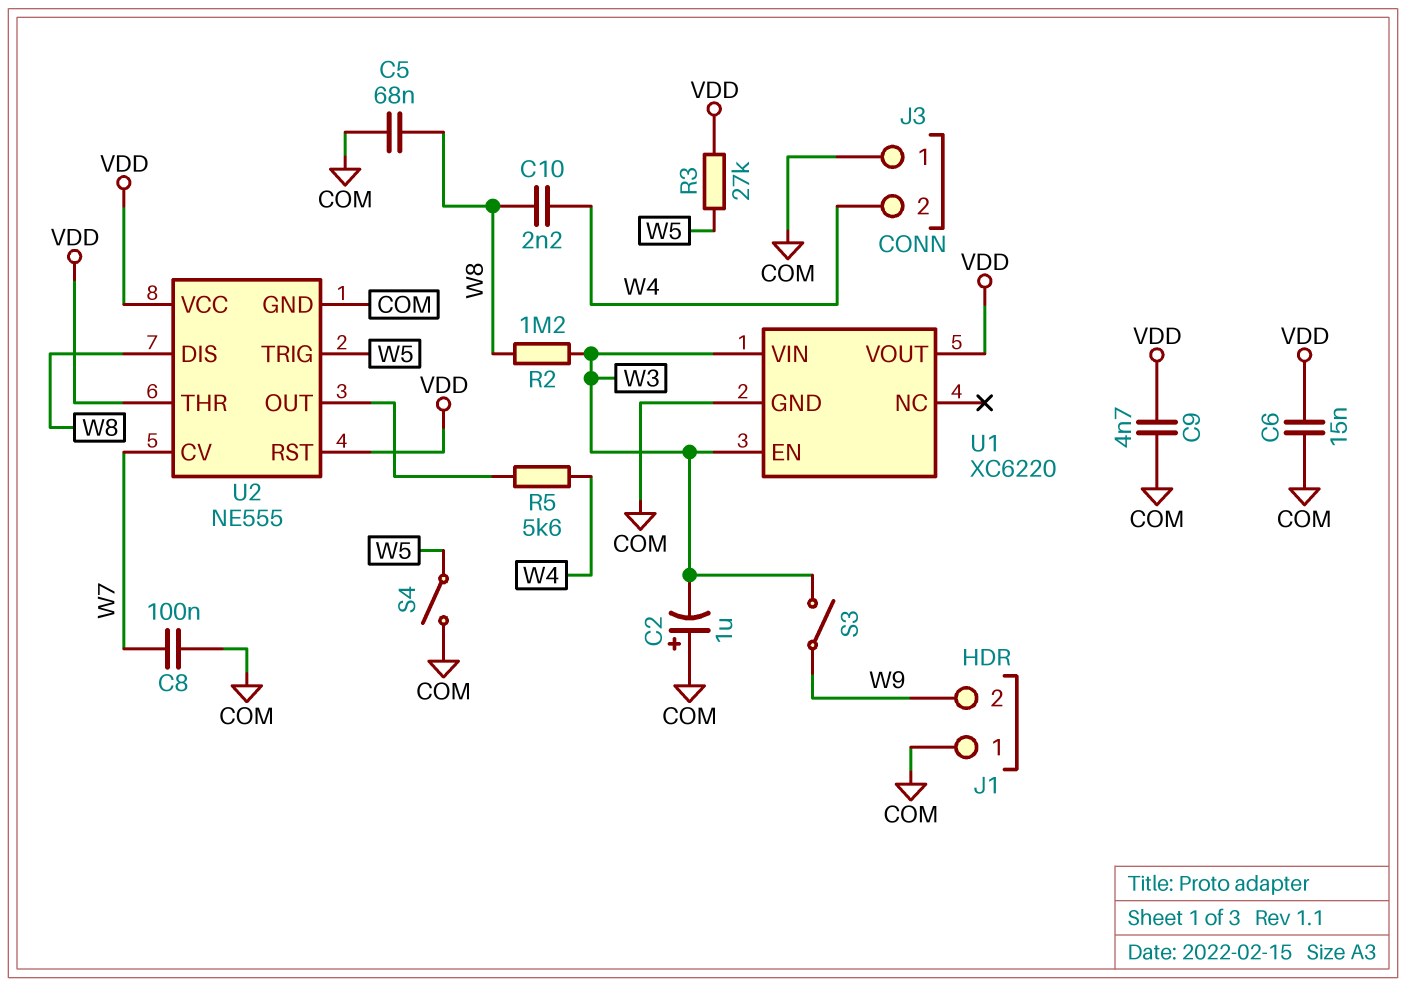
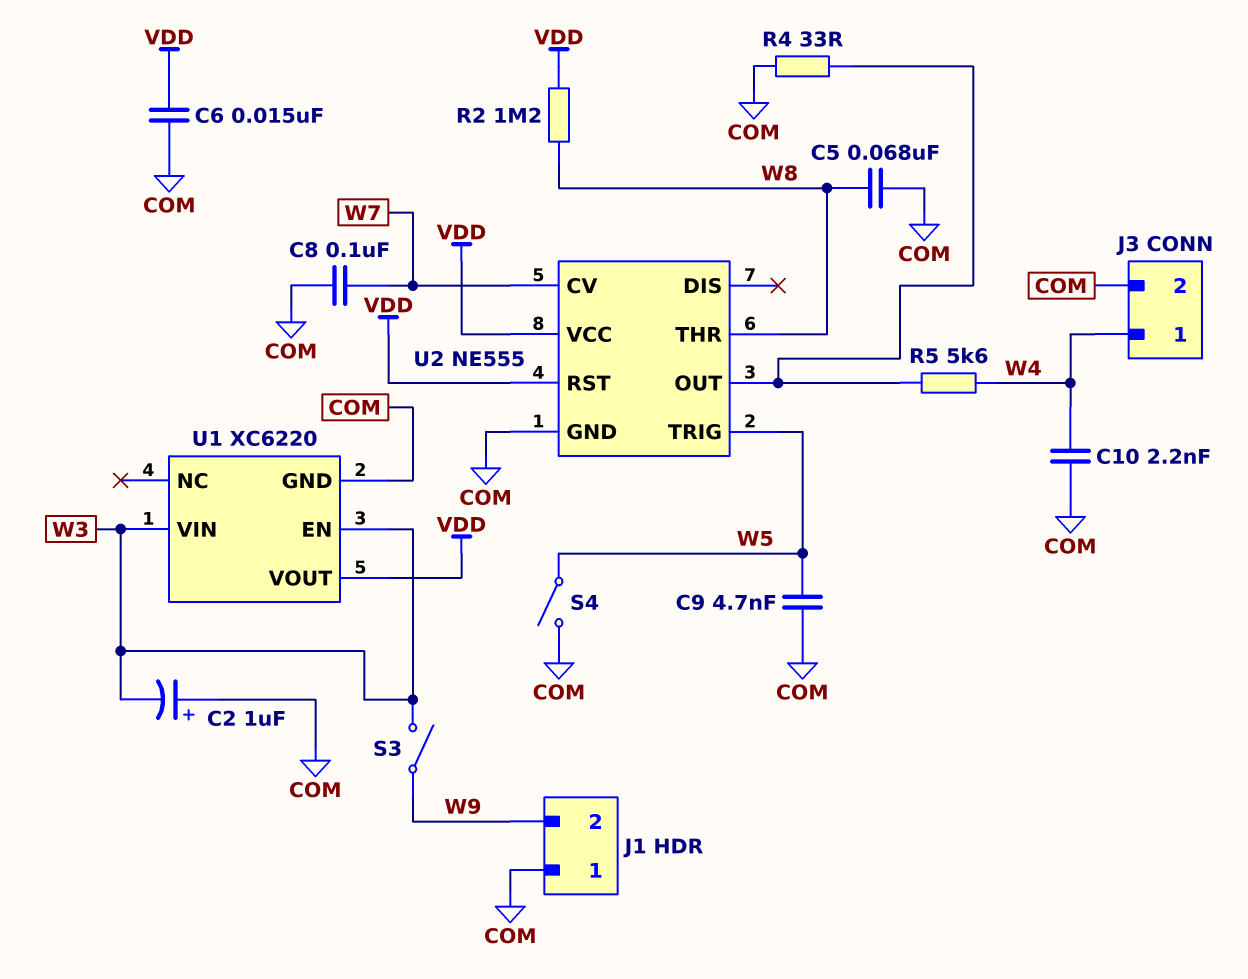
C9: 4.7nF (COM, VDD) -> 4.7nF (COM, W5)
C10: 2.2nF (W4, W8) -> 2.2nF (COM, W4)
J3 pin 1: COM -> W4
J3 pin 2: W4 -> COM
R2: 1.2M (W3, W8) -> 1.2M (VDD, W8)
R3: 27k (VDD, W5) -> none
R4: none -> 33 (COM, U2/OUT)
U2 pin DIS: W8 -> none
U2 pin THR: VDD -> W8

